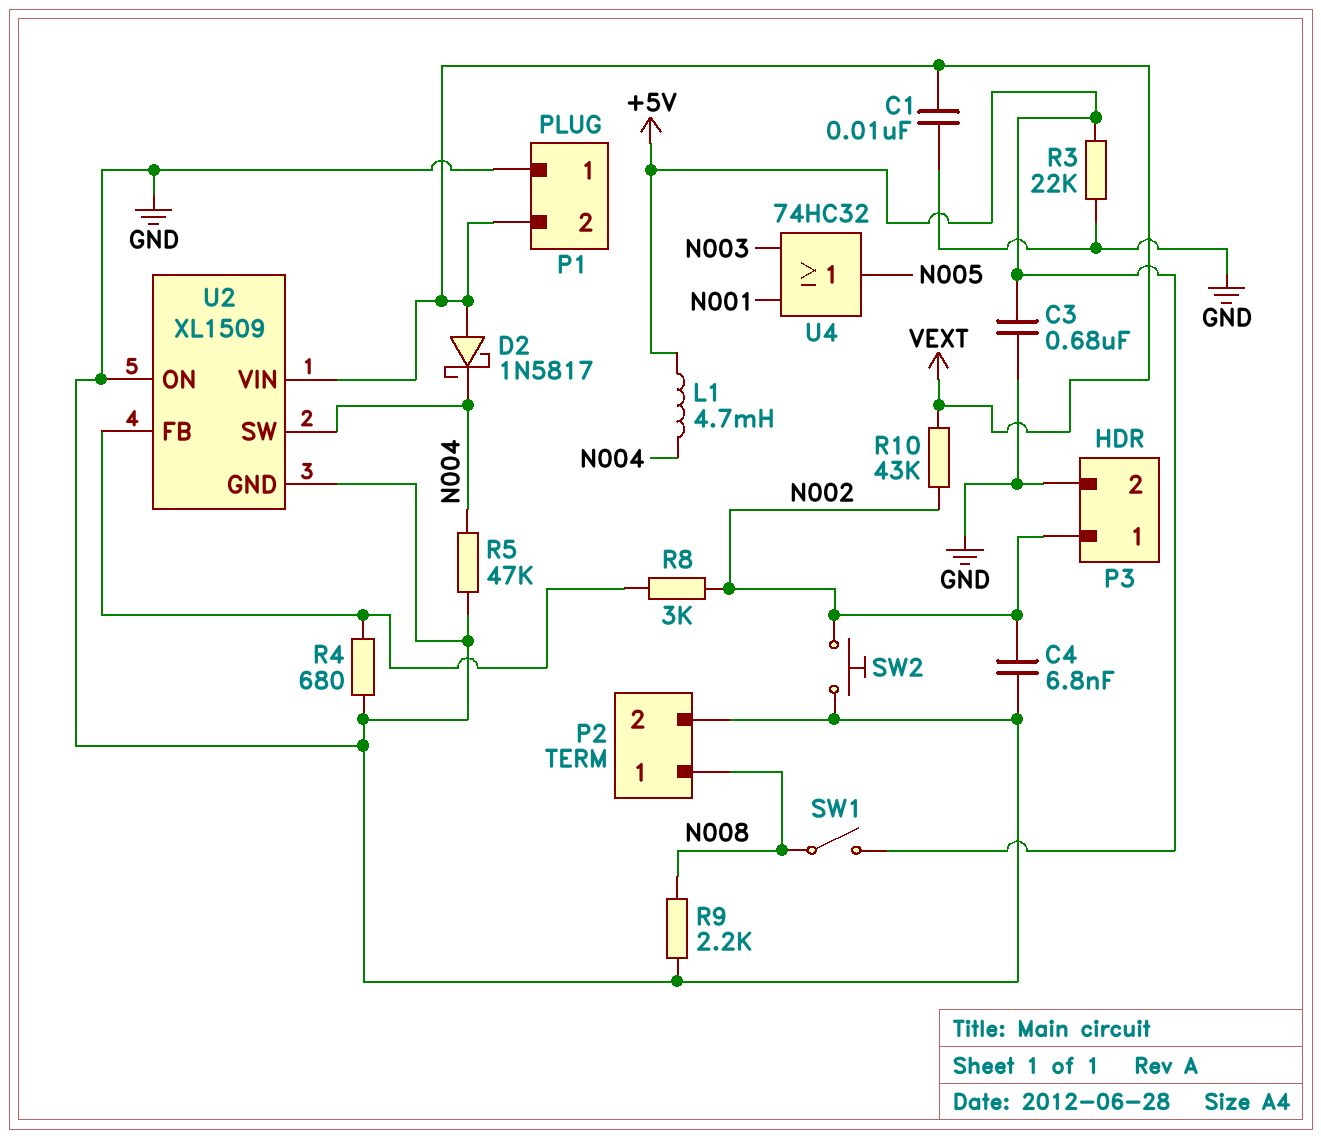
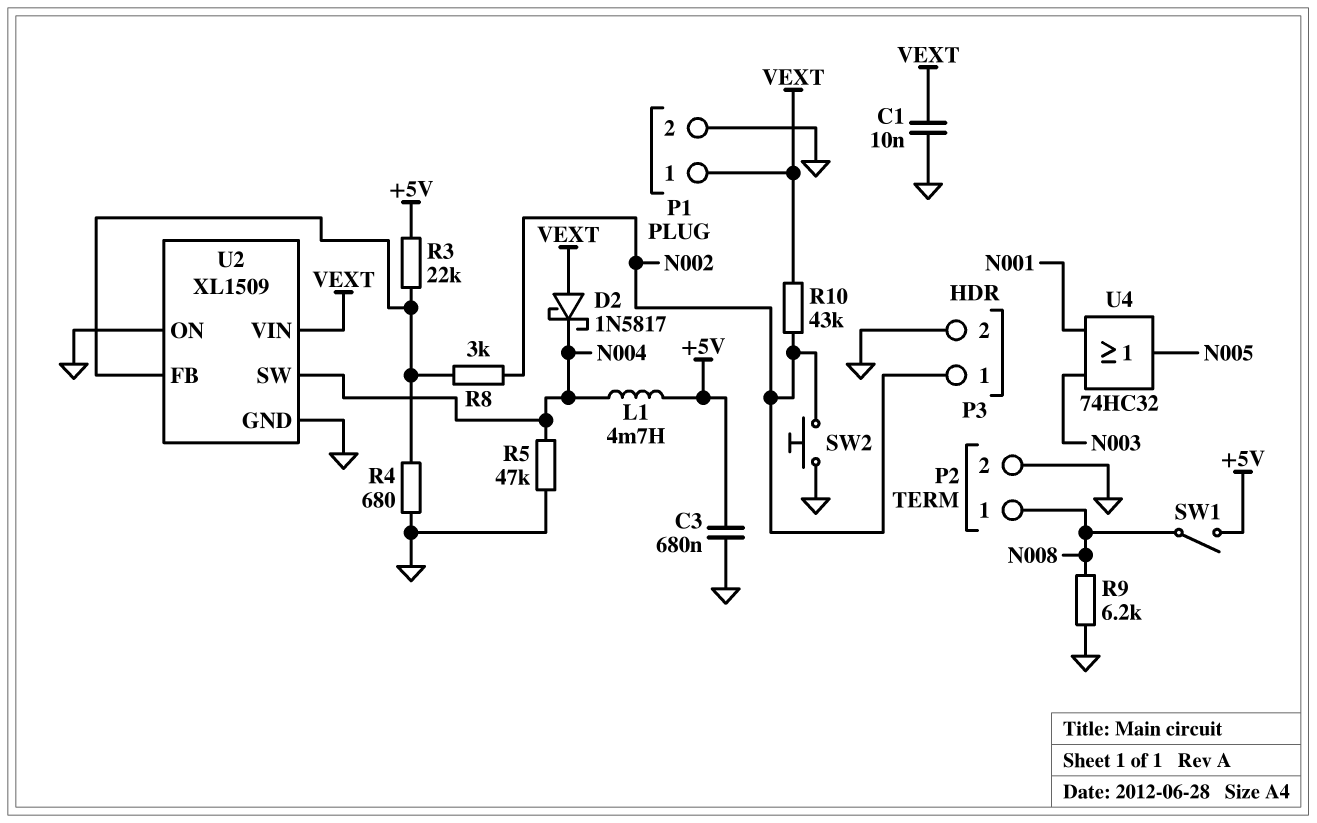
C4: 6.8nF (GND, N002) -> none
P1 pin 1: GND -> VEXT
P1 pin 2: VEXT -> GND
R3: 22k (+5V, GND) -> 22k (+5V, U2/FB)
R9: 2.2k (GND, N008) -> 6.2k (GND, N008)

